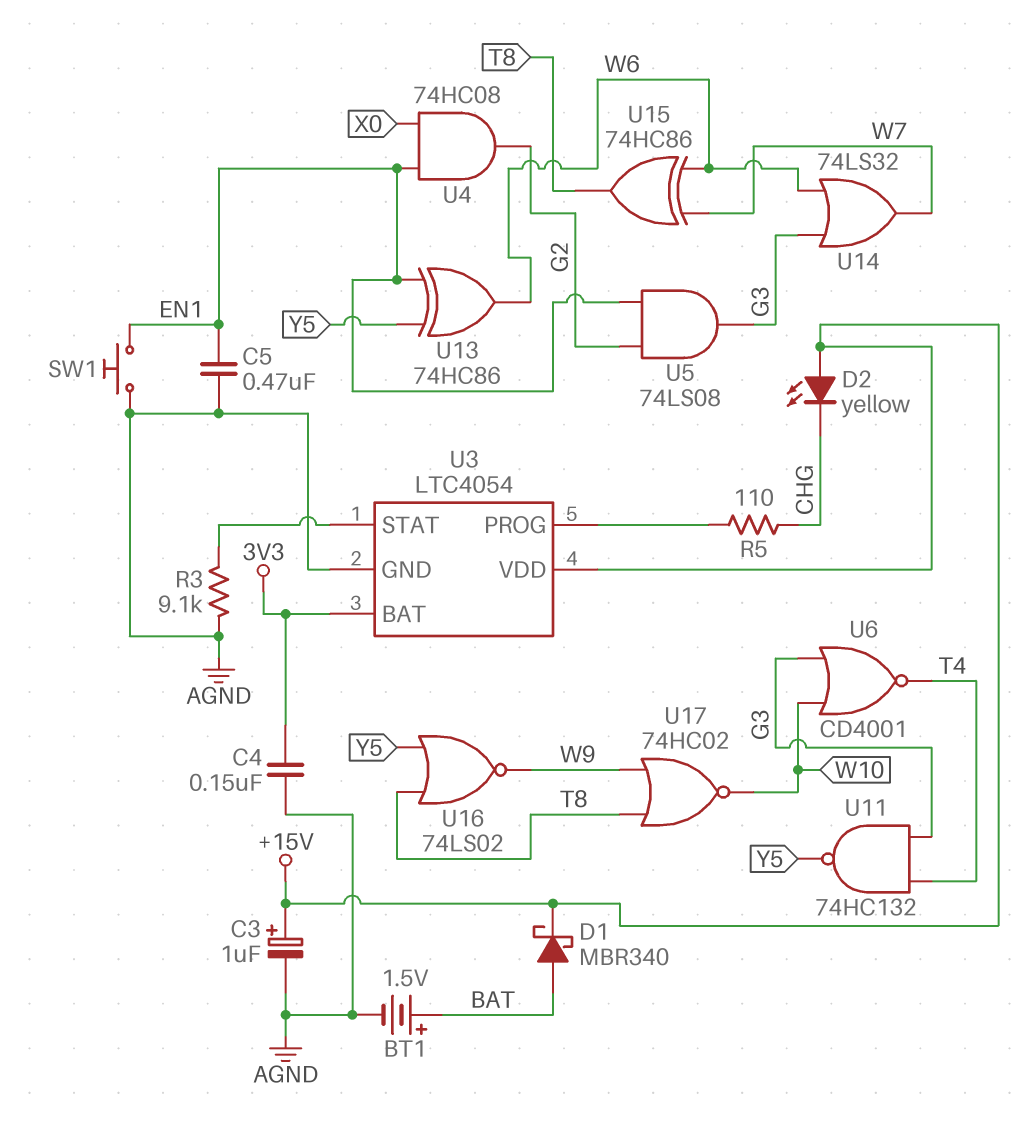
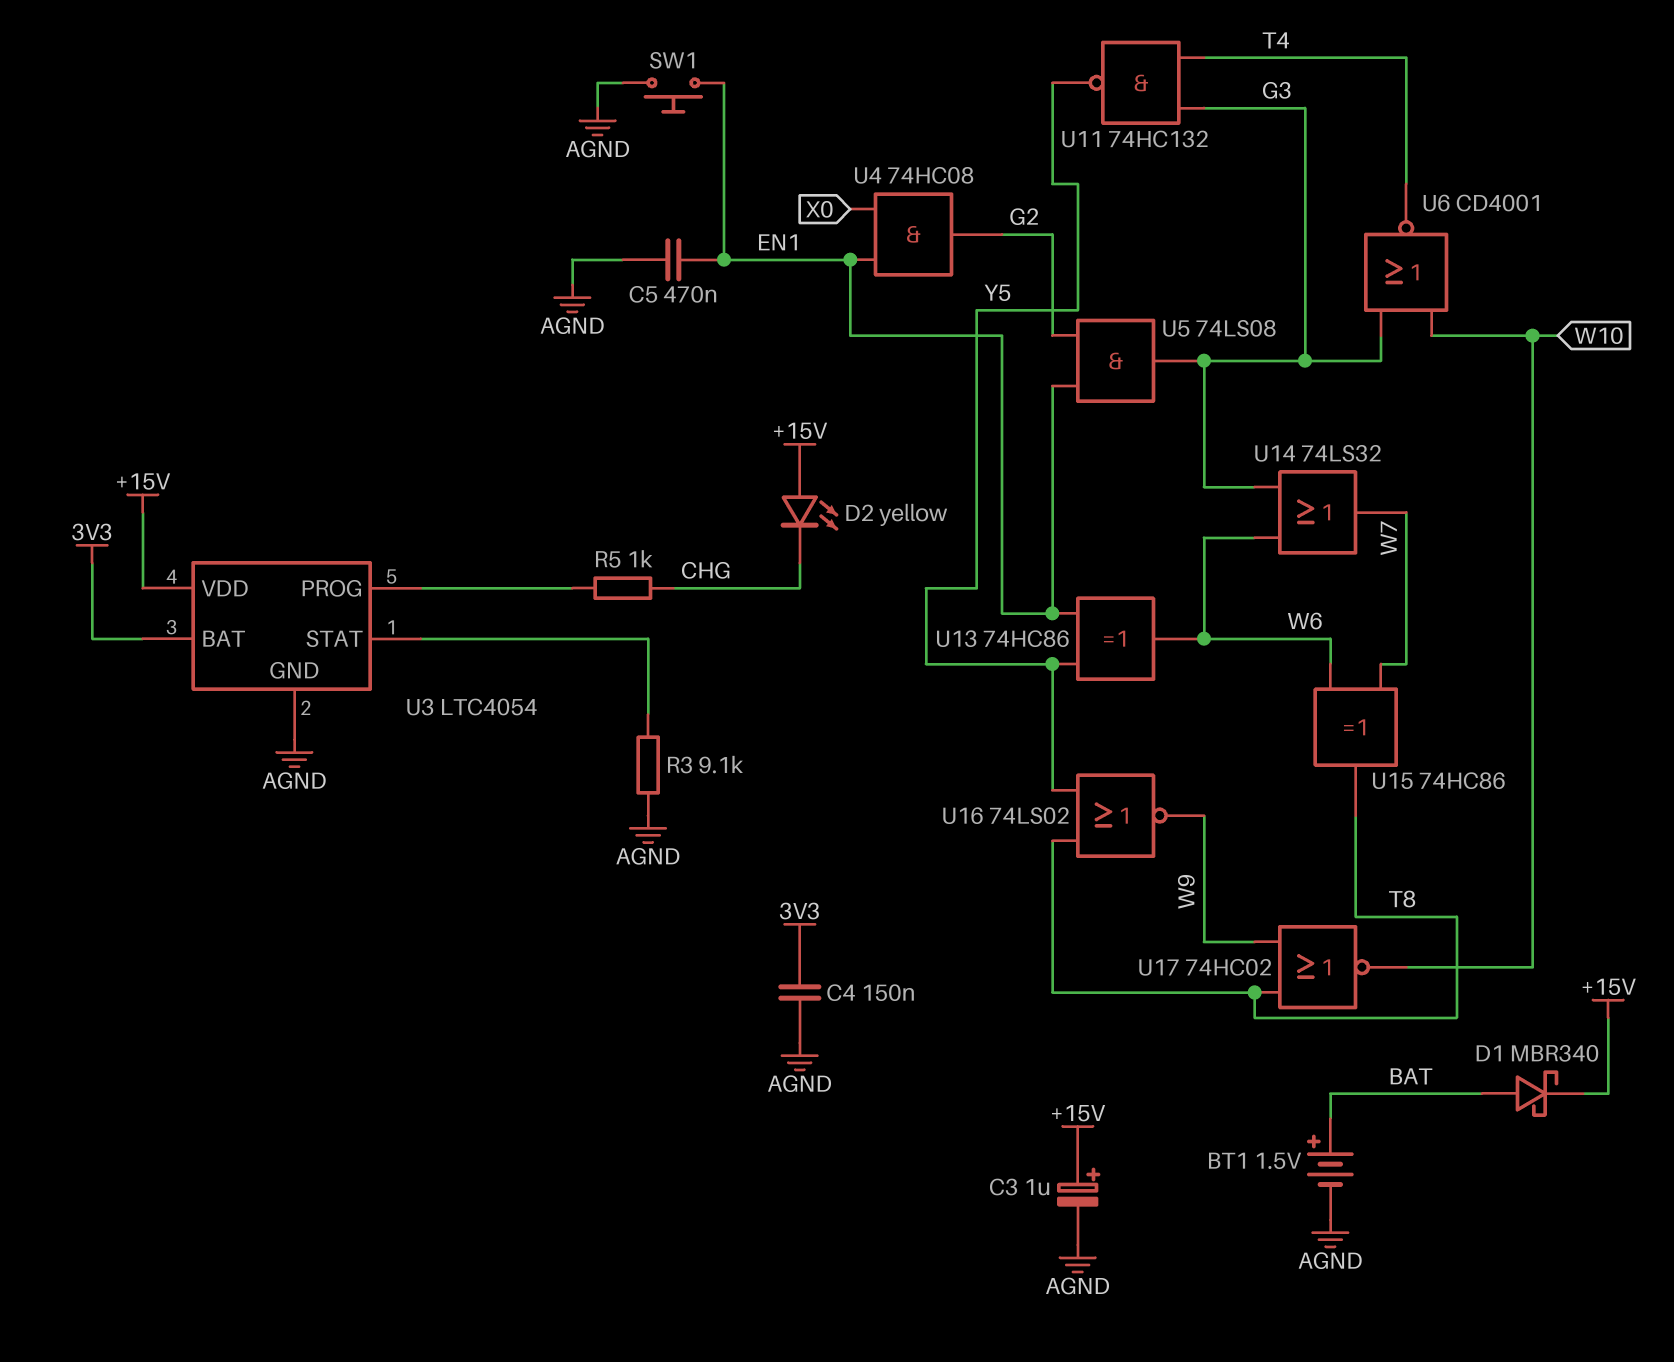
R5: 110 (CHG, U3/PROG) -> 1k (CHG, U3/PROG)

